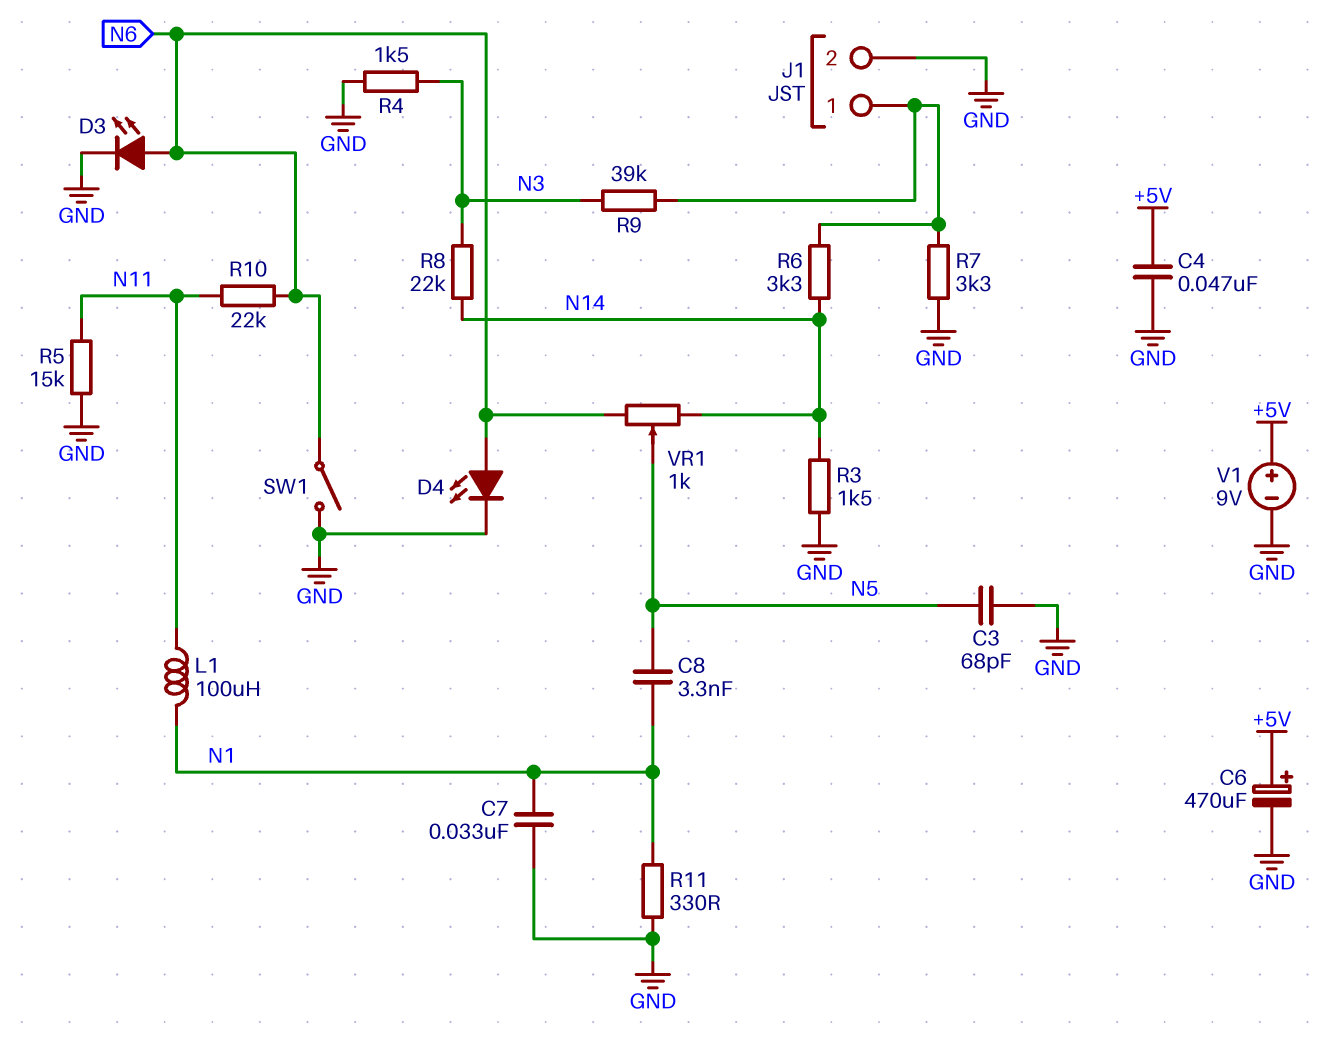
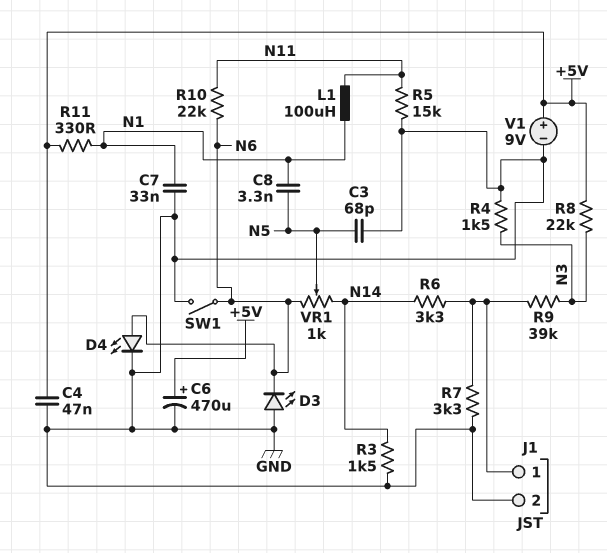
D3: LED (A N6, K GND) -> LED (A GND, K N6)
R8: 22k (N3, N14) -> 22k (+5V, N3)
R11: 330 (GND, N1) -> 330 (+5V, N1)

